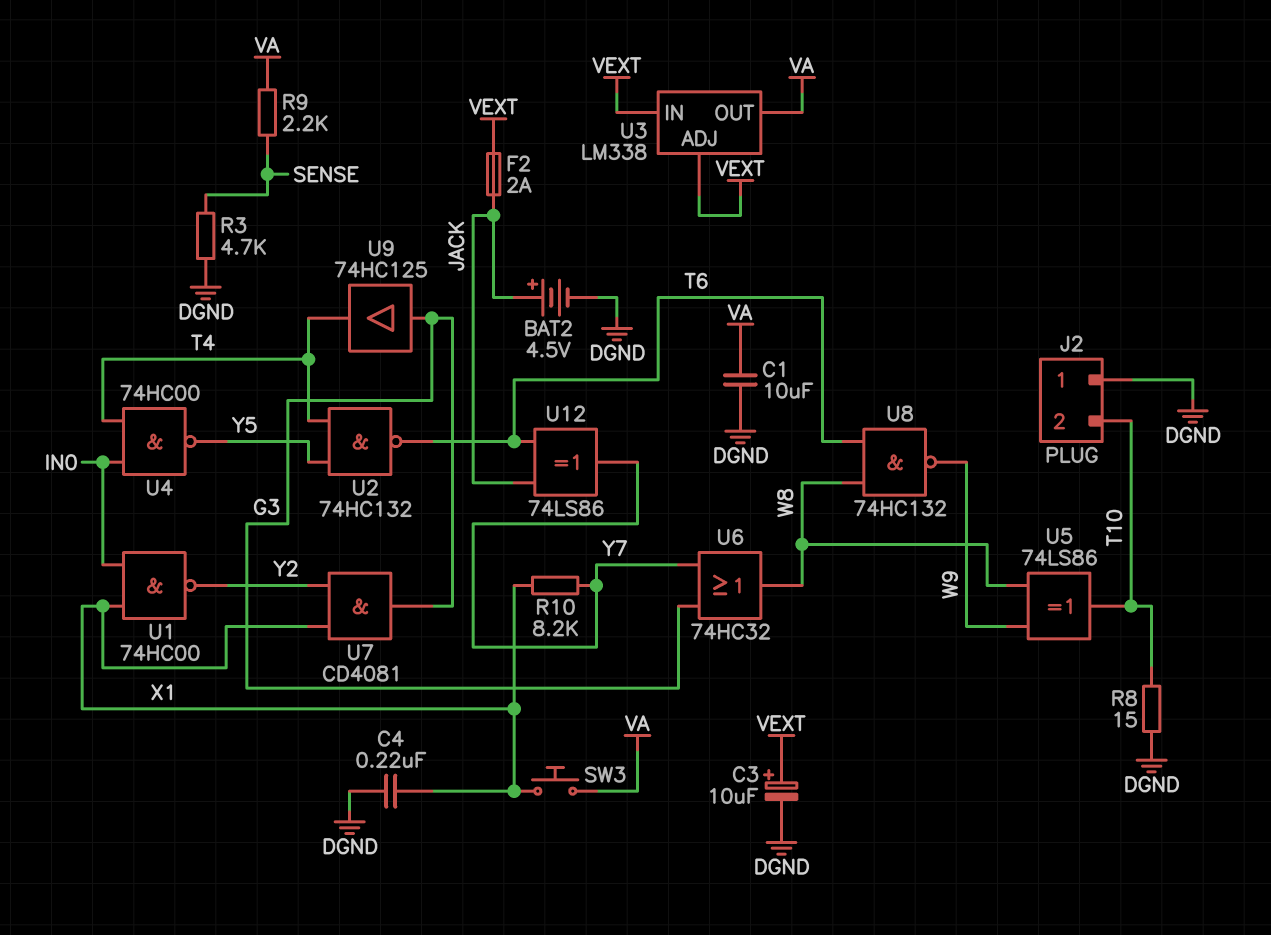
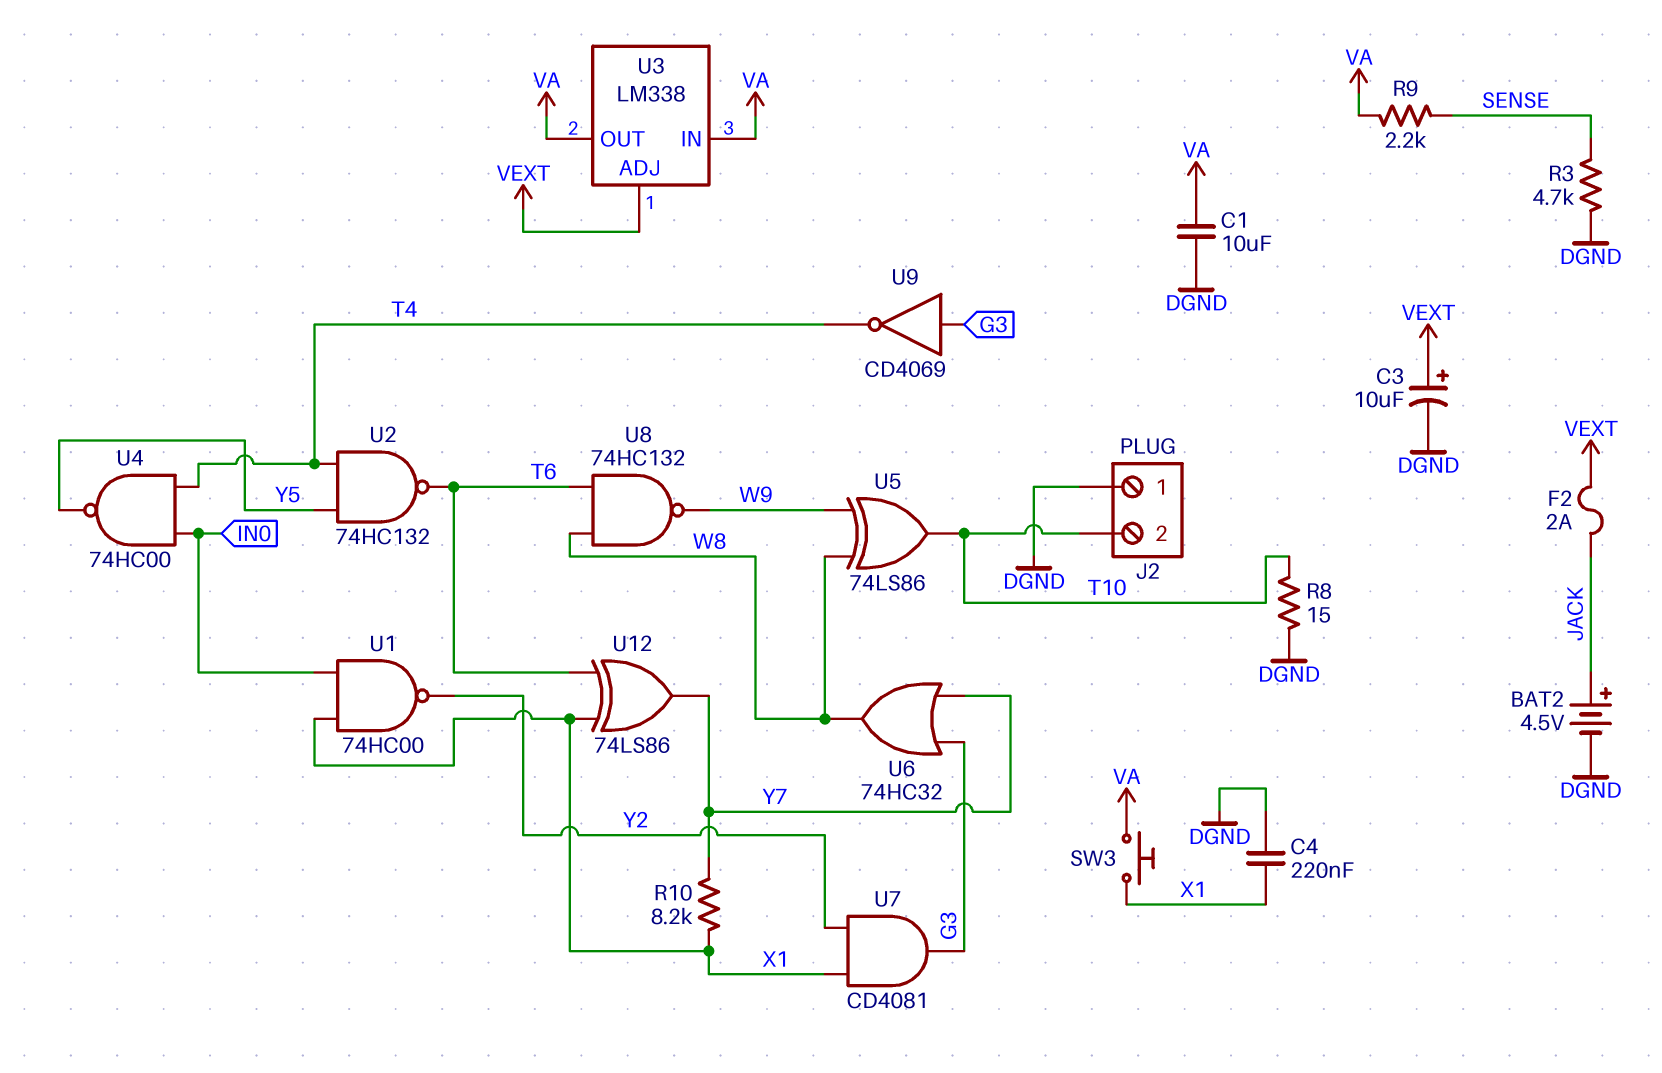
U3 pin IN: VEXT -> VA
U9: buffer 74HC125 (in G3, out T4) -> NOT CD4069 (in G3, out T4)
U12: XOR 74LS86 (in JACK, in T6, out Y7) -> XOR 74LS86 (in T6, in X1, out Y7)

